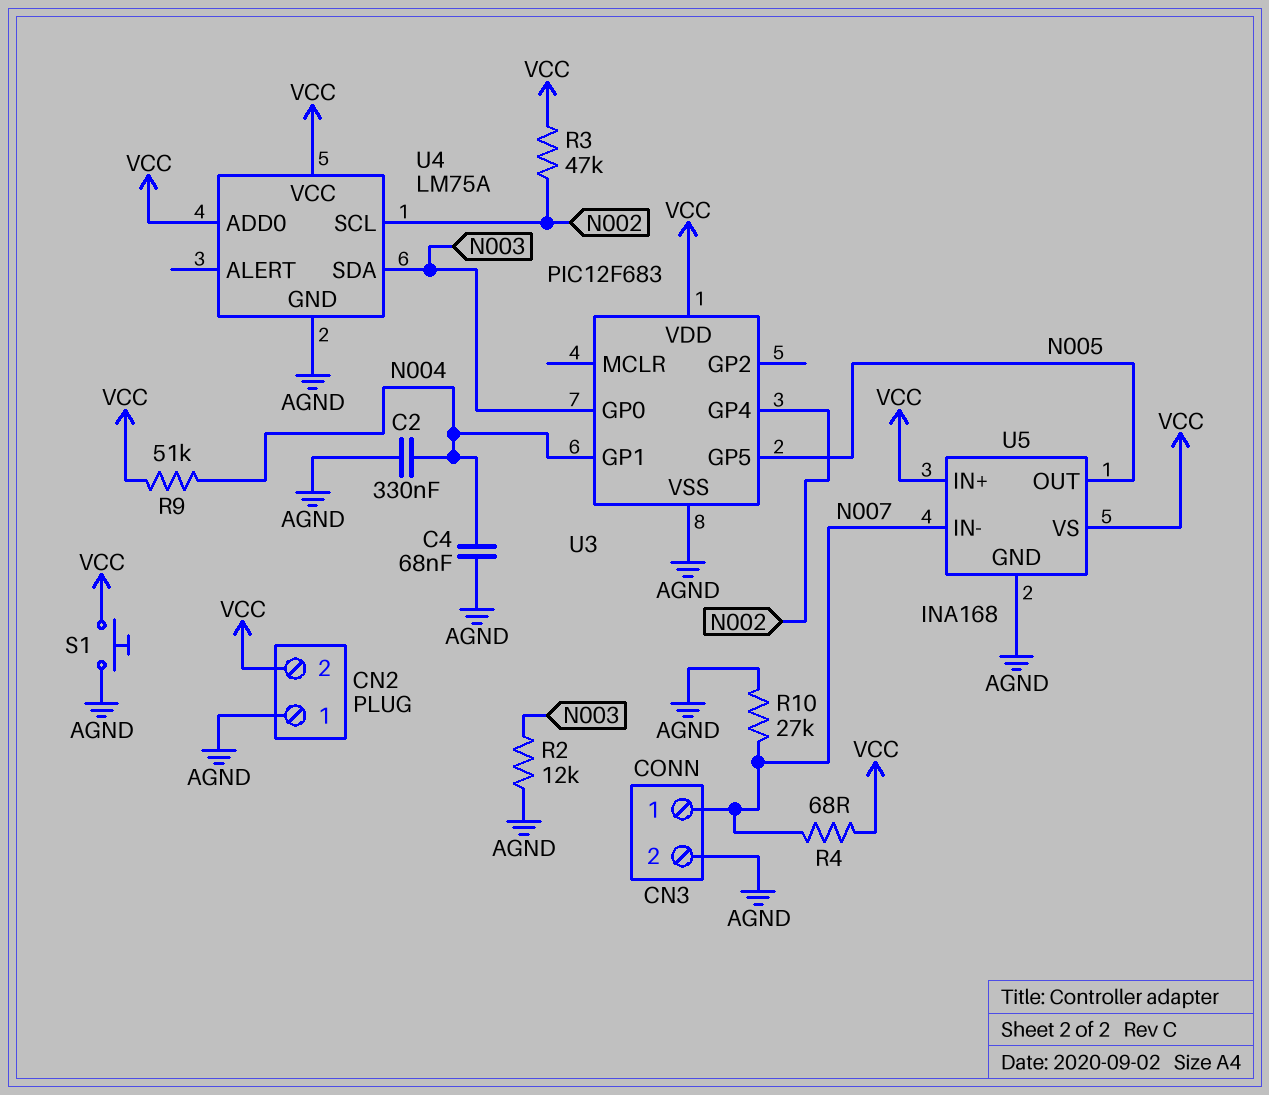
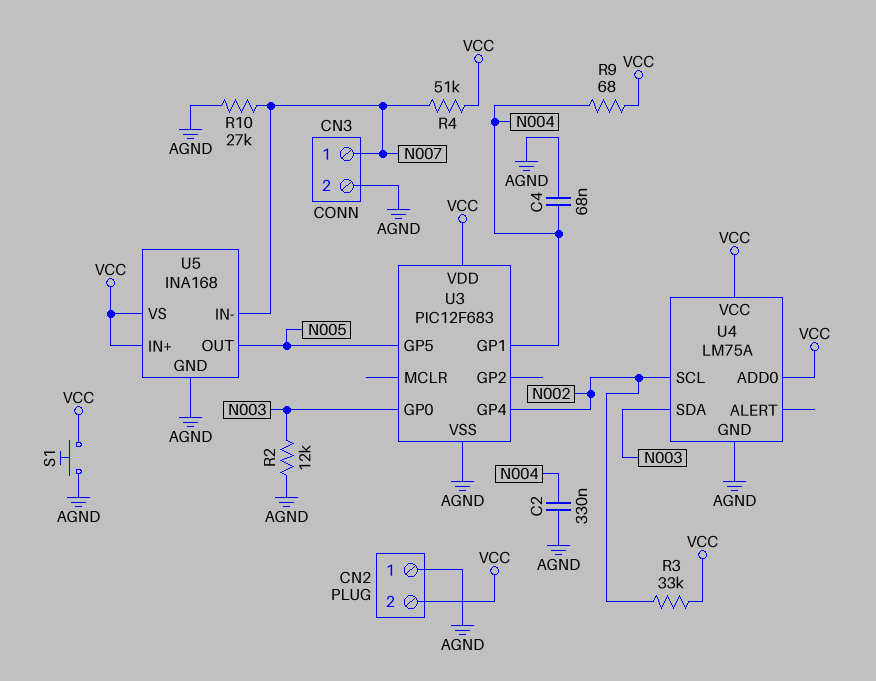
R3: 47k (N002, VCC) -> 33k (N002, VCC)
R4: 68 (N007, VCC) -> 51k (N007, VCC)
R9: 51k (N004, VCC) -> 68 (N004, VCC)

